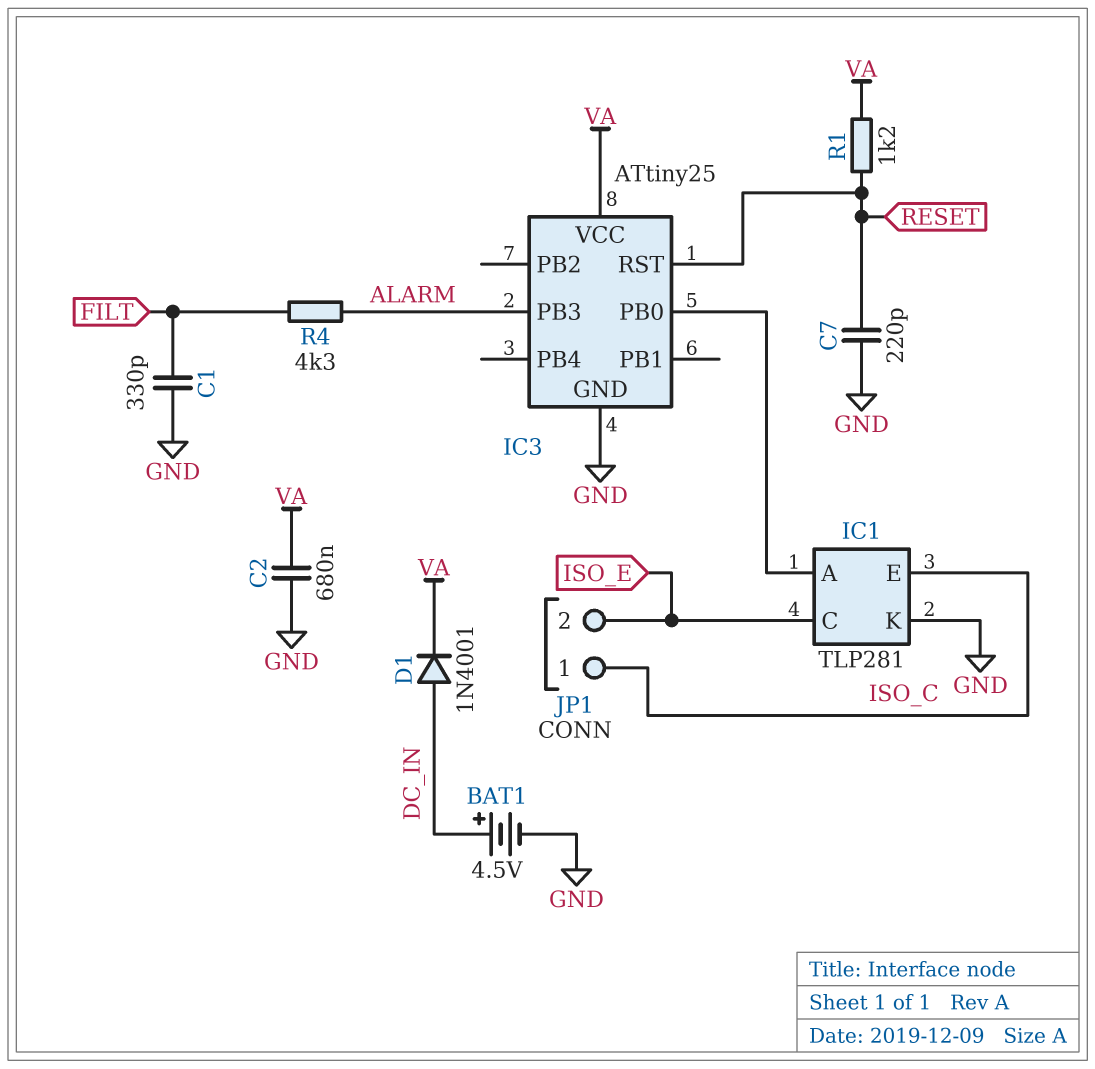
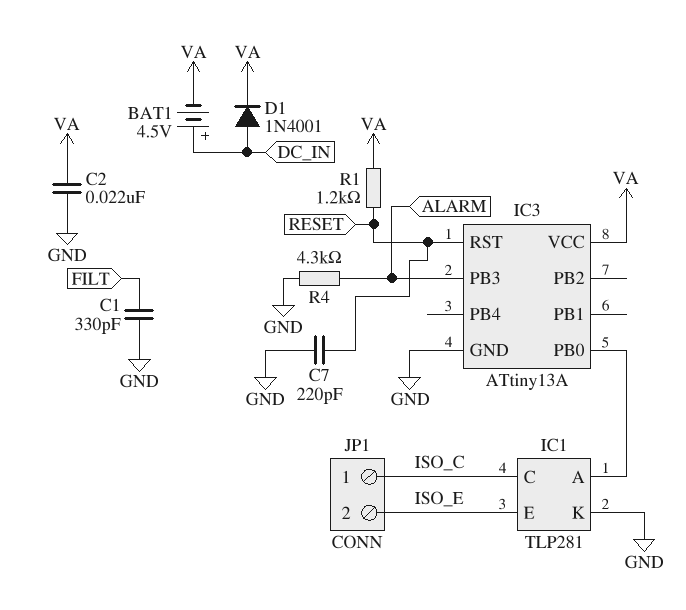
BAT1: 4.5V (plus DC_IN, minus GND) -> 4.5V (plus DC_IN, minus VA)
C2: 680nF (GND, VA) -> 22nF (GND, VA)
IC1 pin C: ISO_E -> ISO_C
IC1 pin E: ISO_C -> ISO_E
IC3: ATtiny25 -> ATtiny13A
R4: 4.3k (ALARM, FILT) -> 4.3k (ALARM, GND)

